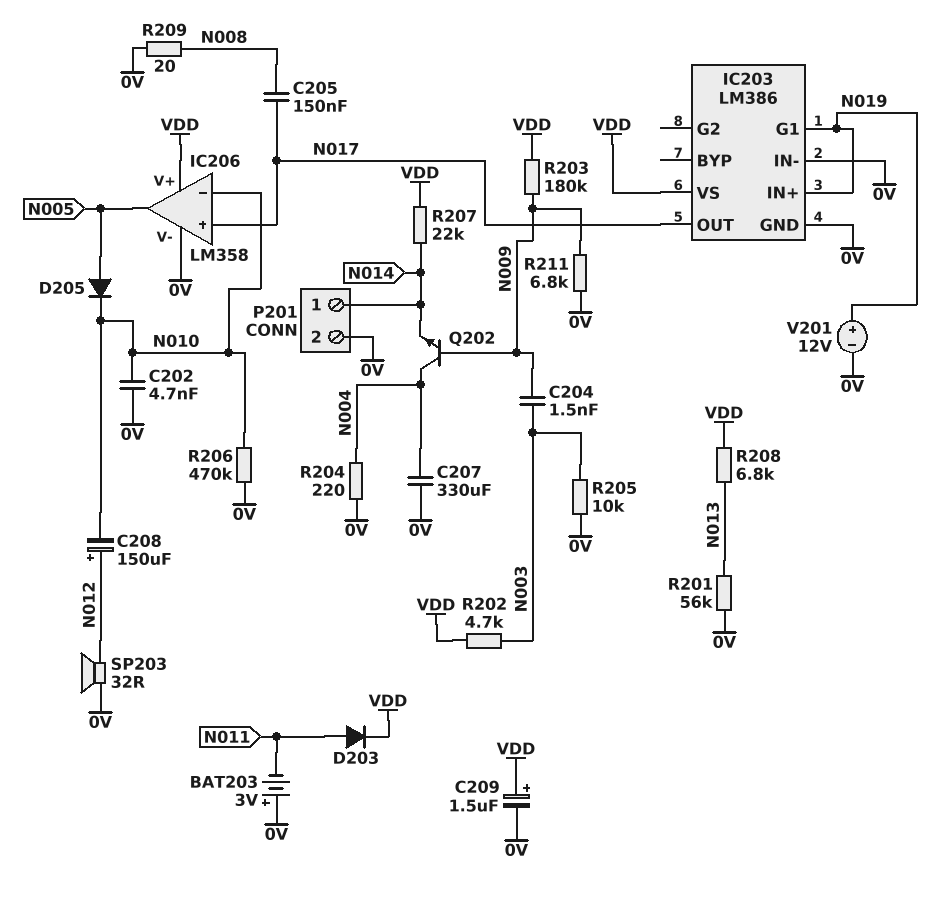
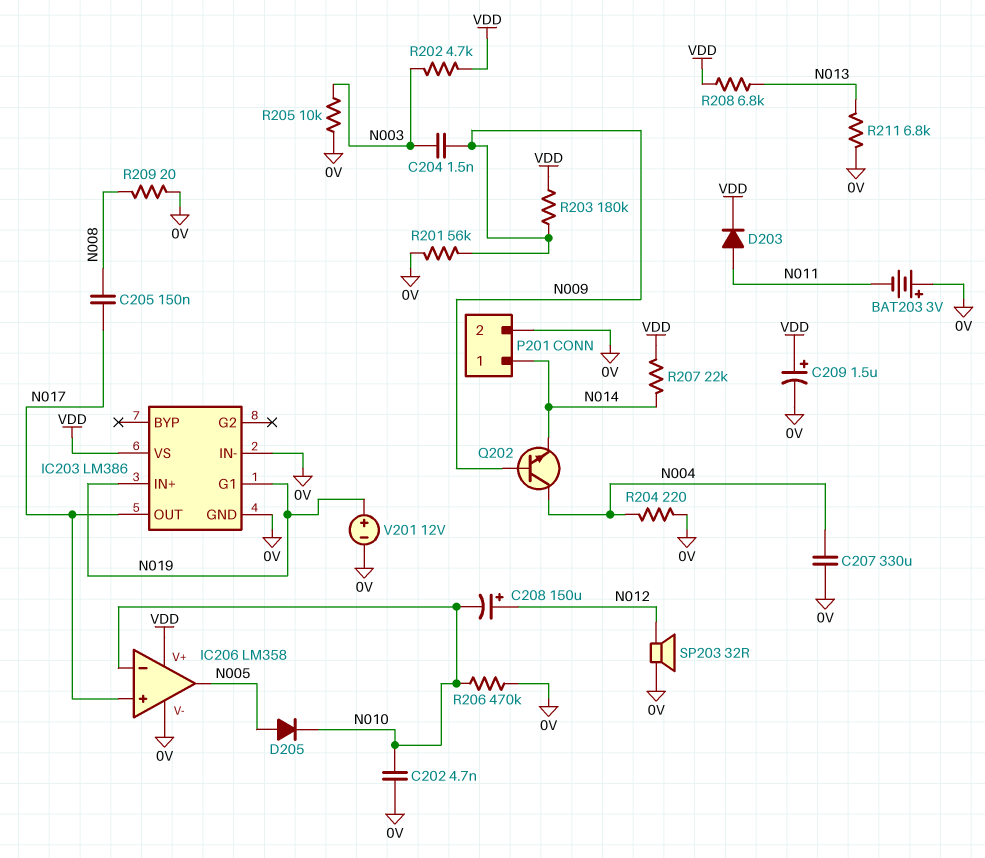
R201: 56k (0V, N013) -> 56k (0V, N009)
R211: 6.8k (0V, N009) -> 6.8k (0V, N013)

